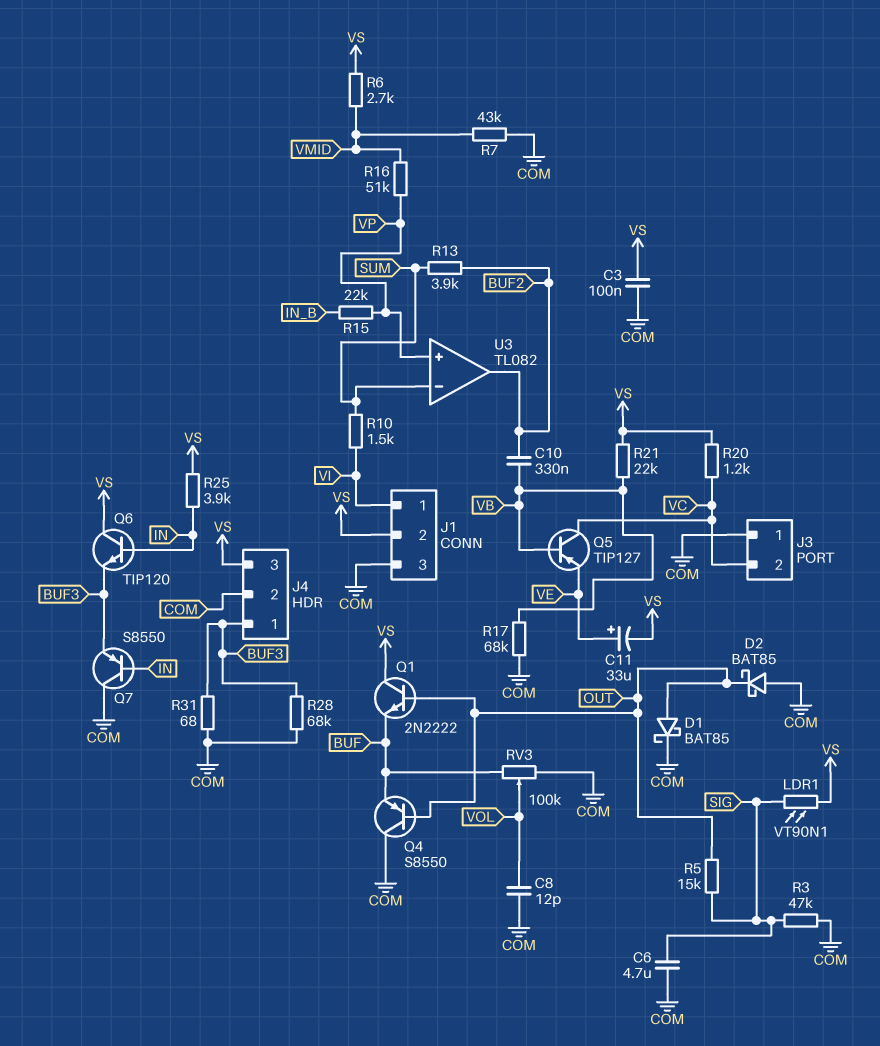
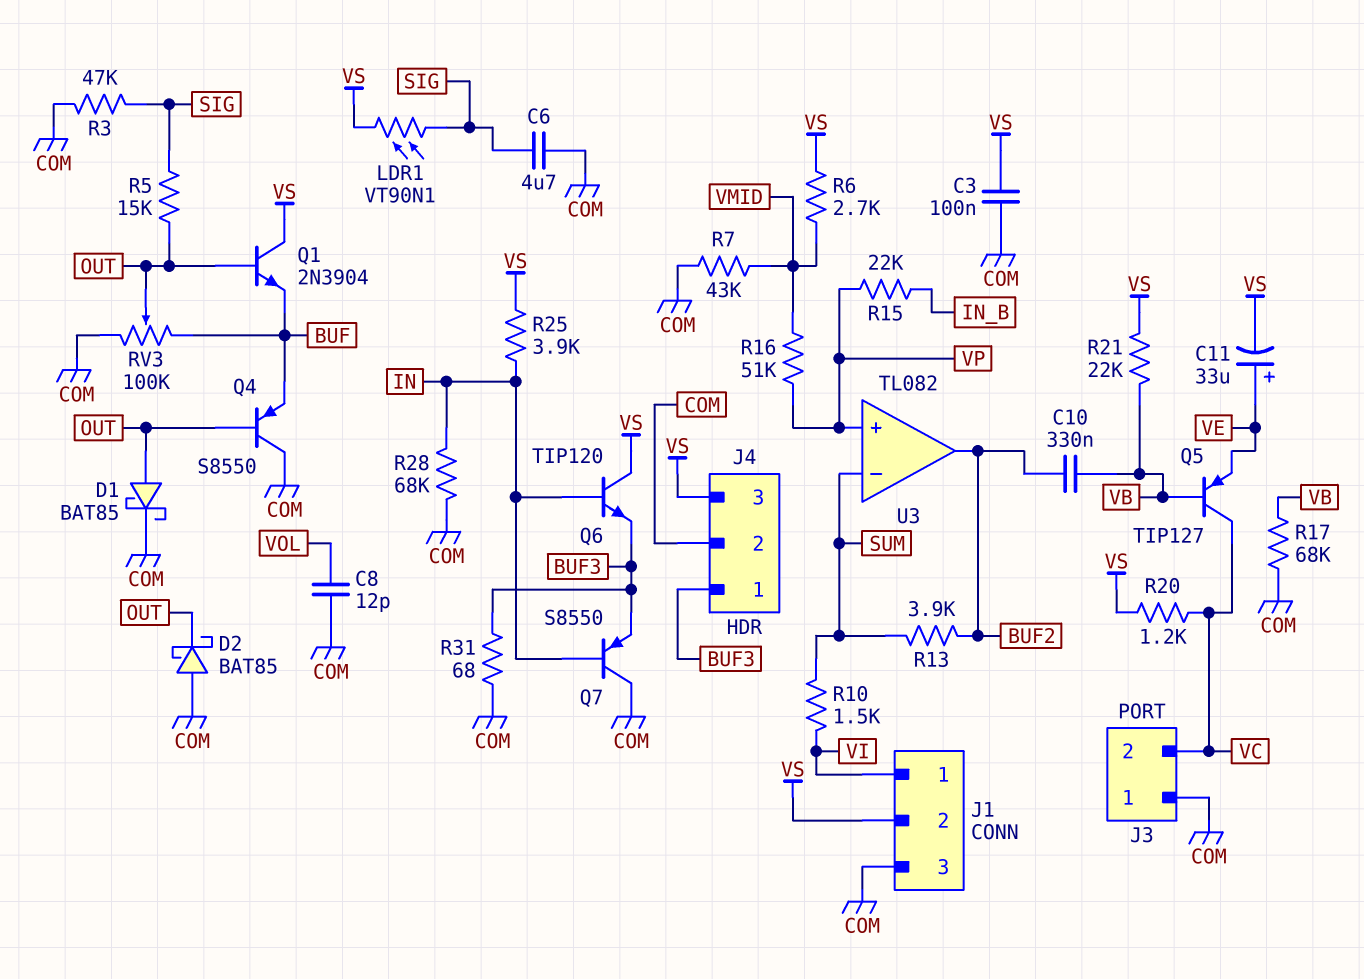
Q1: NPN 2N2222 (B OUT, C VS, E BUF) -> NPN 2N3904 (B OUT, C VS, E BUF)
R28: 68k (BUF3, COM) -> 68k (COM, IN)
RV3: 100k (BUF, COM, wiper VOL) -> 100k (BUF, COM, wiper OUT)

